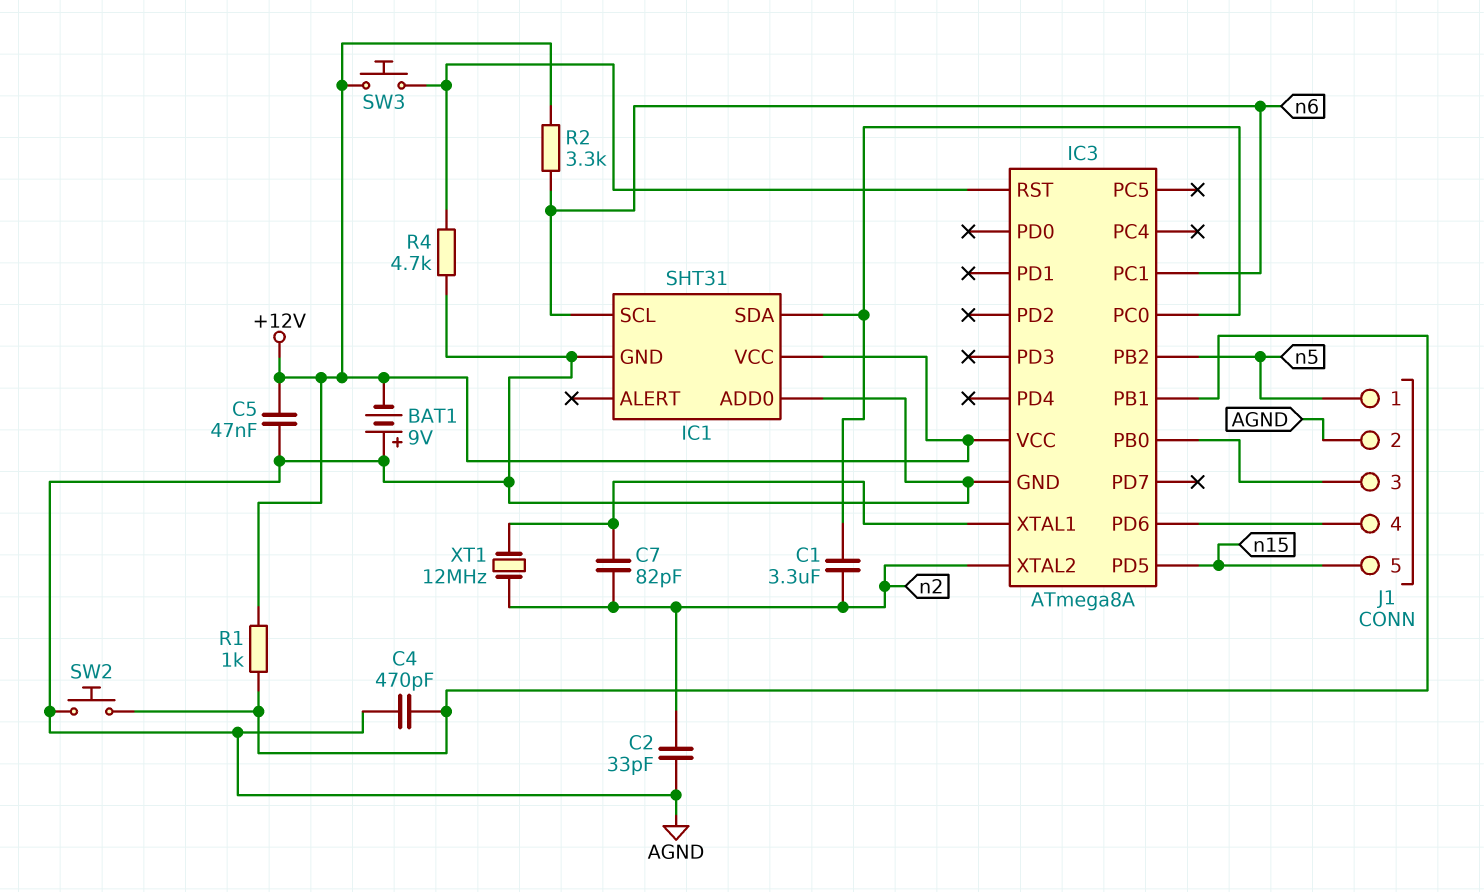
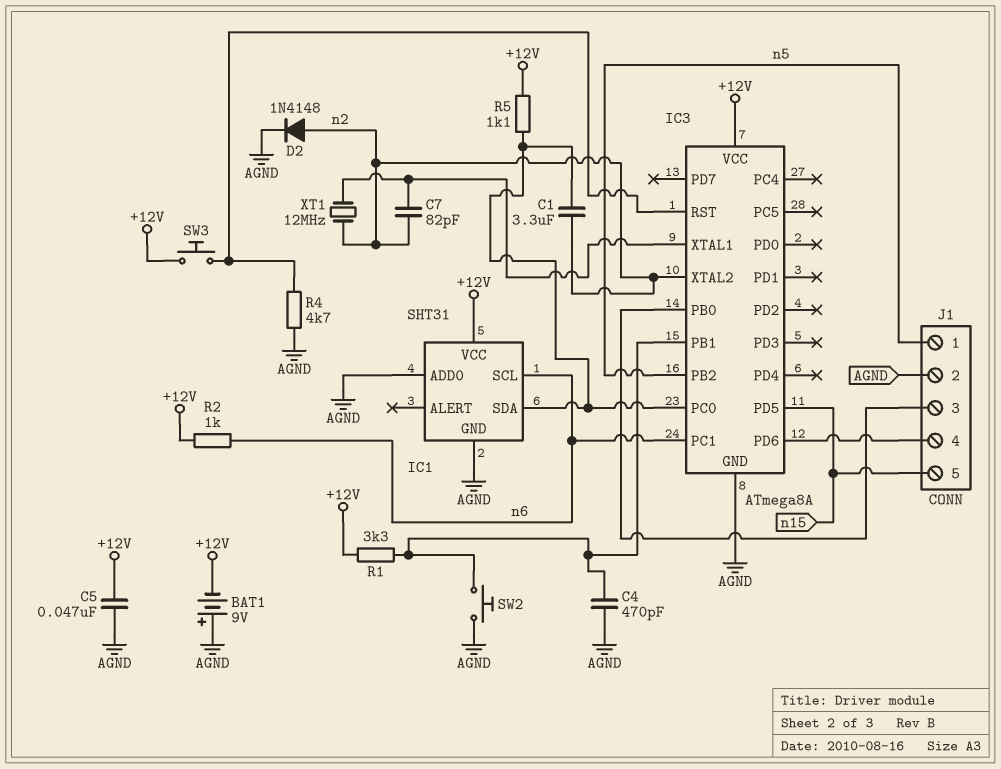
C2: 33pF (AGND, n2) -> none
D2: none -> diode 1N4148 (A n2, K AGND)
R1: 1k (+12V, IC3/PB1) -> 3.3k (+12V, IC3/PB1)
R2: 3.3k (+12V, n6) -> 1k (+12V, n6)
R5: none -> 1.1k (+12V, IC1/SDA)

